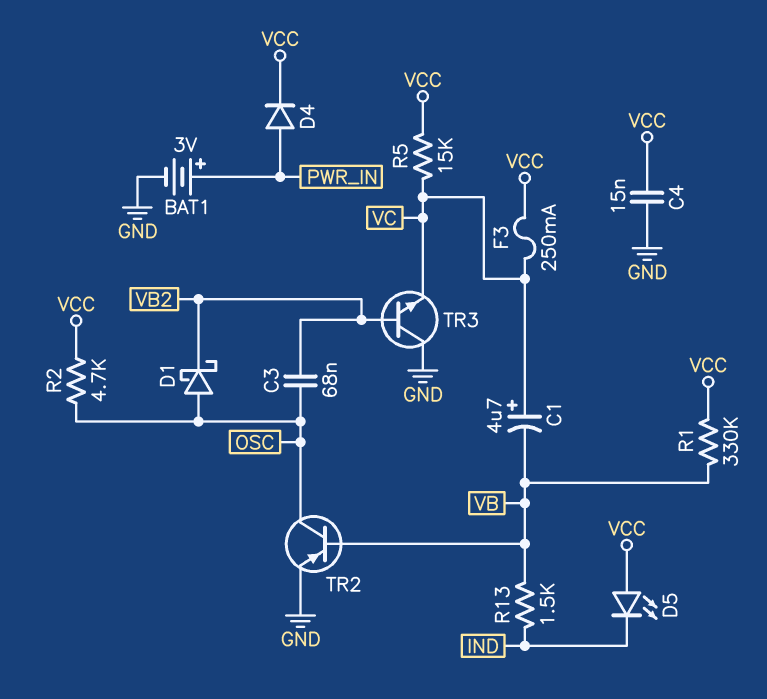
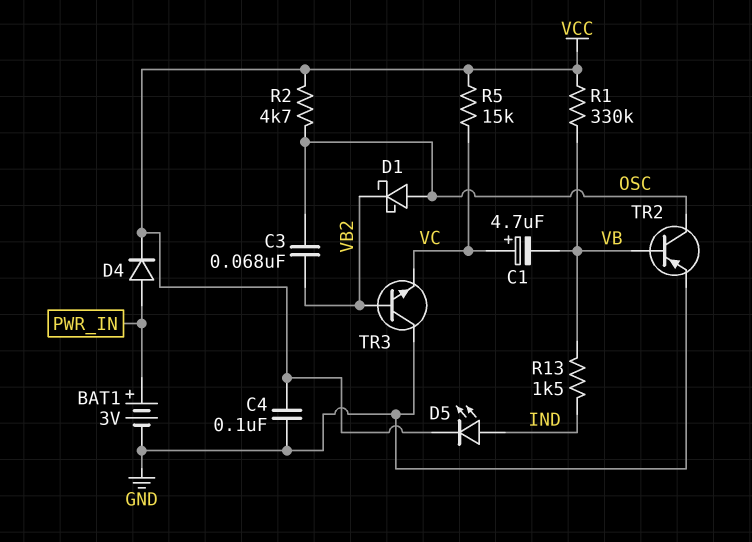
C4: 15nF (GND, VCC) -> 100nF (GND, VCC)
D5: LED (A VCC, K IND) -> LED (A IND, K VCC)
F3: 250mA (VC, VCC) -> none

